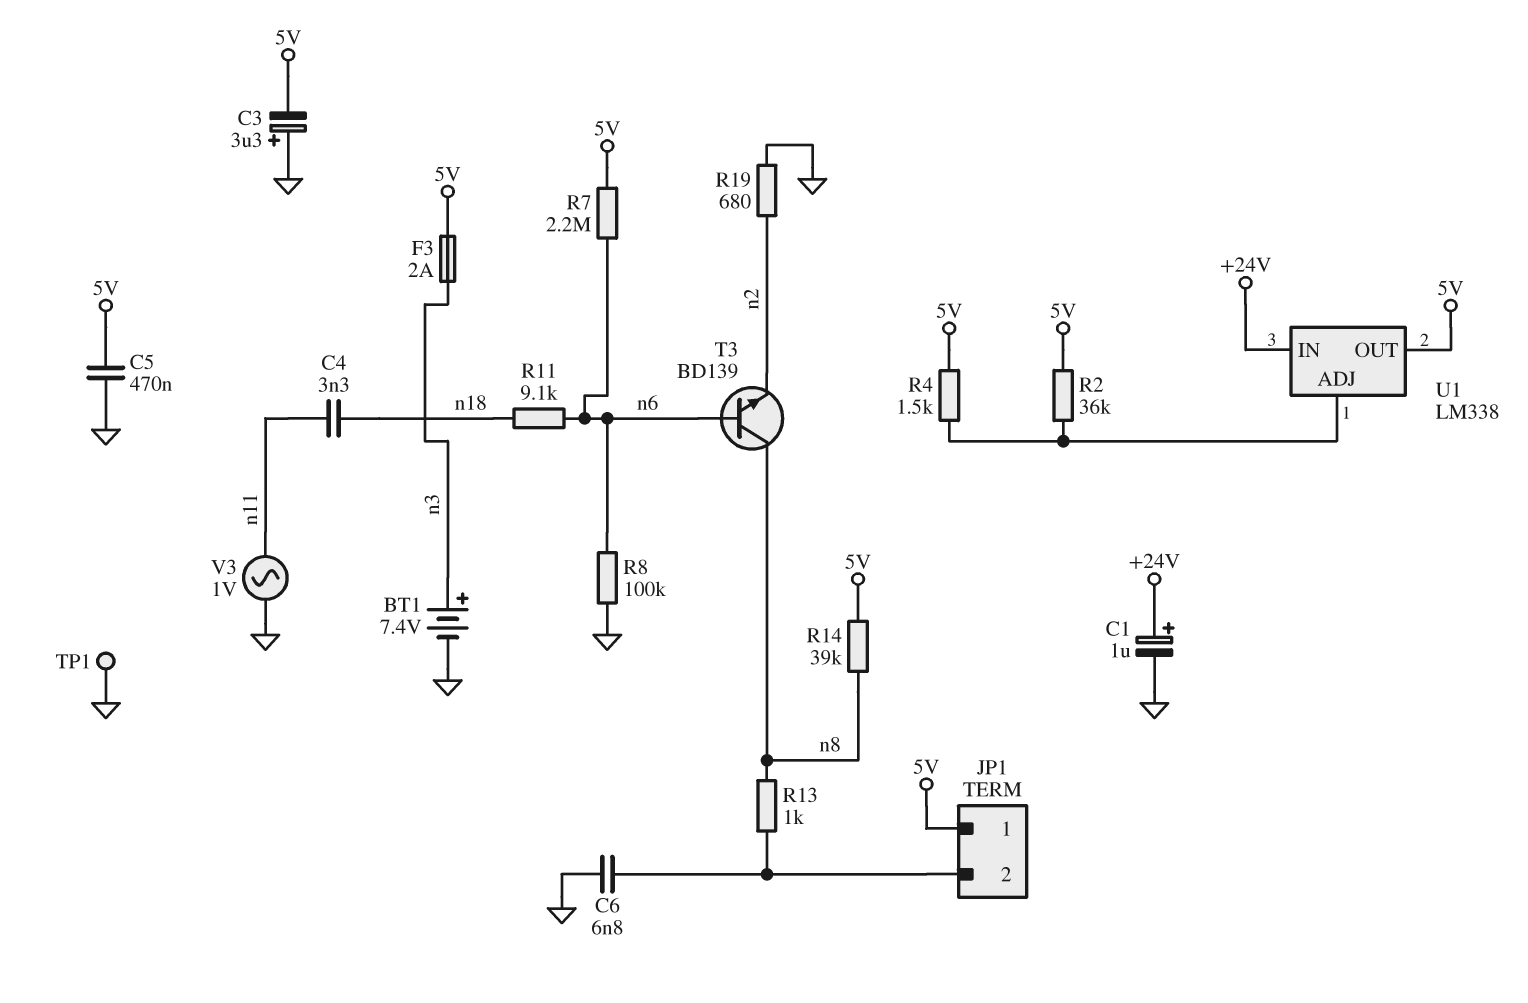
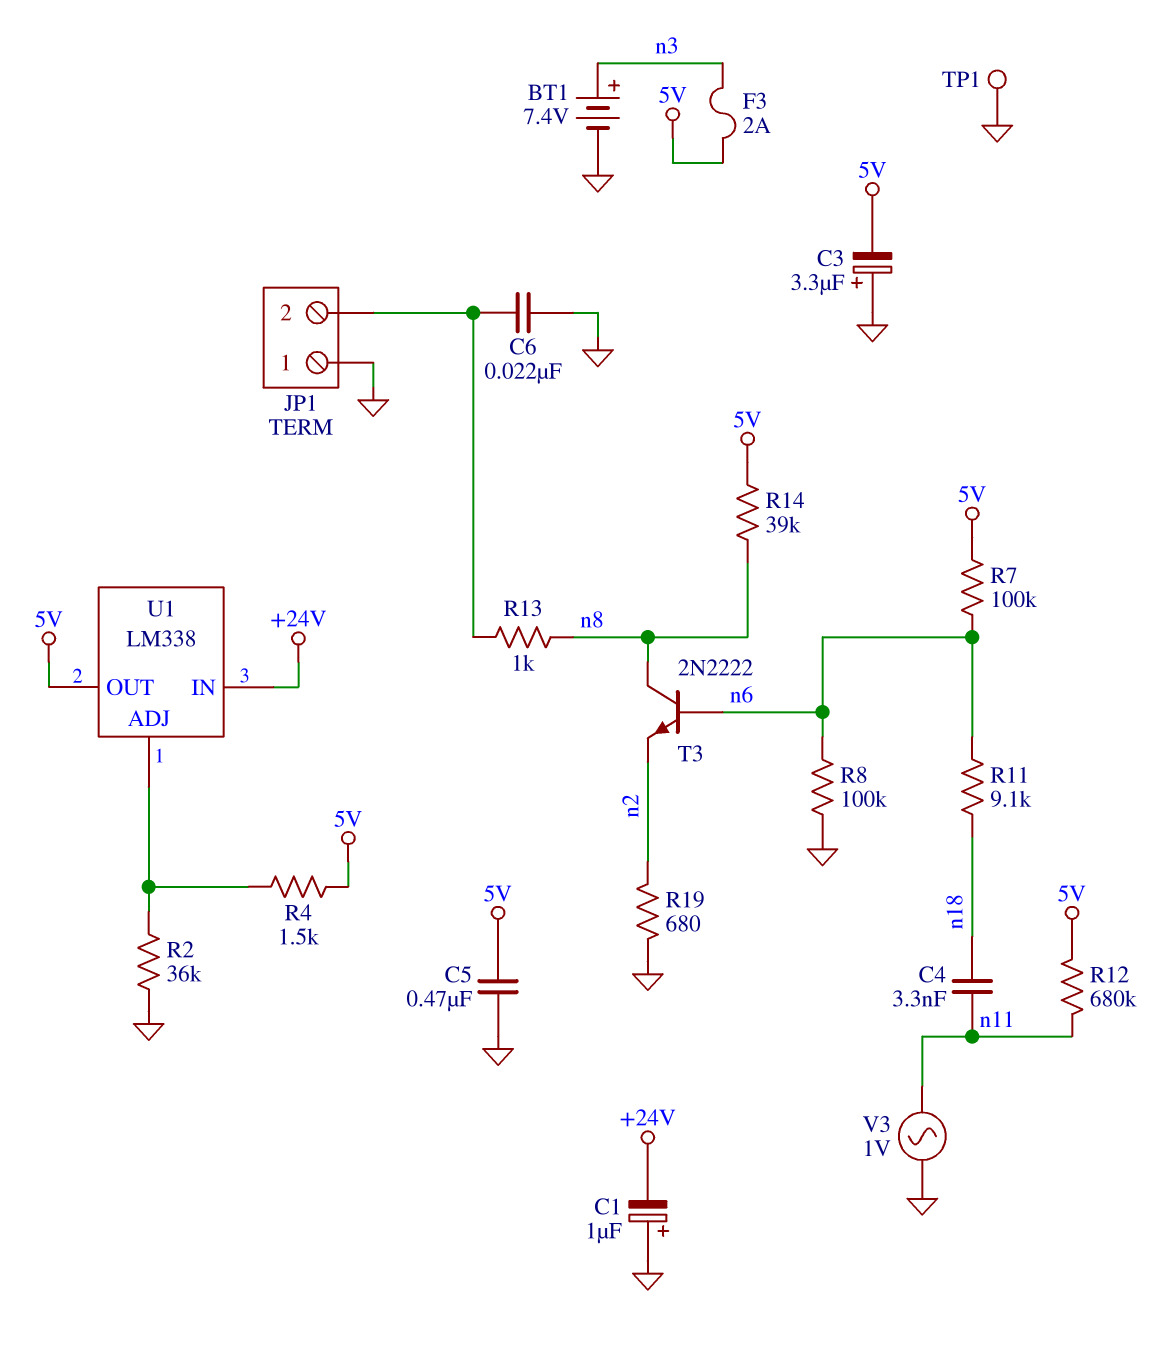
C1: 1uF (plus +24V, minus GND) -> 1uF (plus GND, minus +24V)
C6: 6.8nF (GND, JP1/2) -> 22nF (GND, JP1/2)
JP1 pin 1: 5V -> GND
R2: 36k (5V, U1/ADJ) -> 36k (GND, U1/ADJ)
R7: 2.2M (5V, n6) -> 100k (5V, n6)
R12: none -> 680k (5V, n11)
T3: NPN BD139 (B n6, C n8, E n2) -> NPN 2N2222 (B n6, C n8, E n2)

